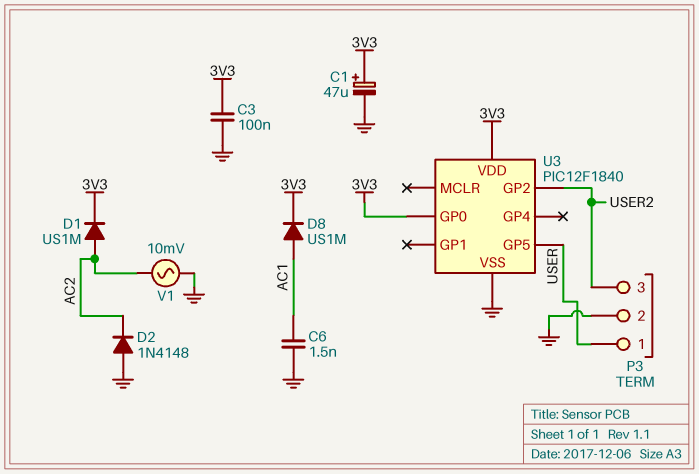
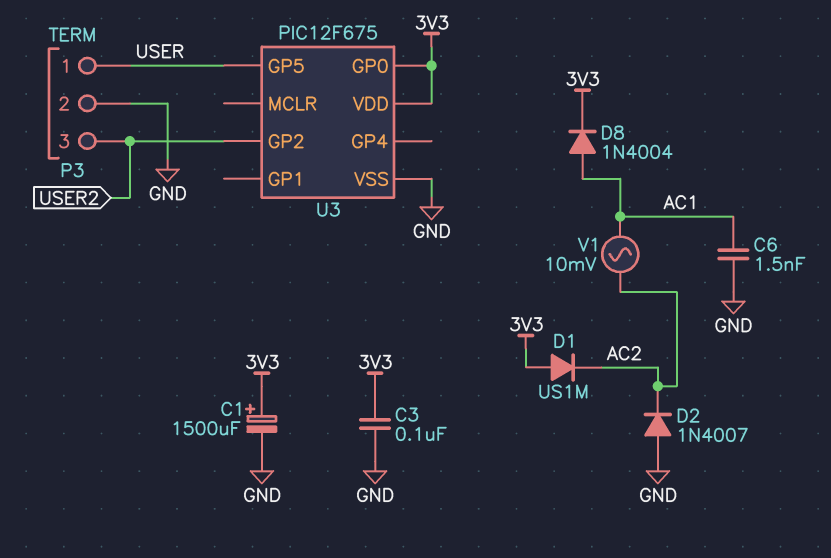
C1: 47uF (plus 3V3, minus GND) -> 1500uF (plus 3V3, minus GND)
D1: diode US1M (A AC2, K 3V3) -> diode US1M (A 3V3, K AC2)
D2: diode 1N4148 (A GND, K AC2) -> diode 1N4007 (A GND, K AC2)
D8: diode US1M (A AC1, K 3V3) -> diode 1N4004 (A AC1, K 3V3)
U3: PIC12F1840 -> PIC12F675
V1: AC 10mV (AC2, GND) -> AC 10mV (AC1, AC2)

